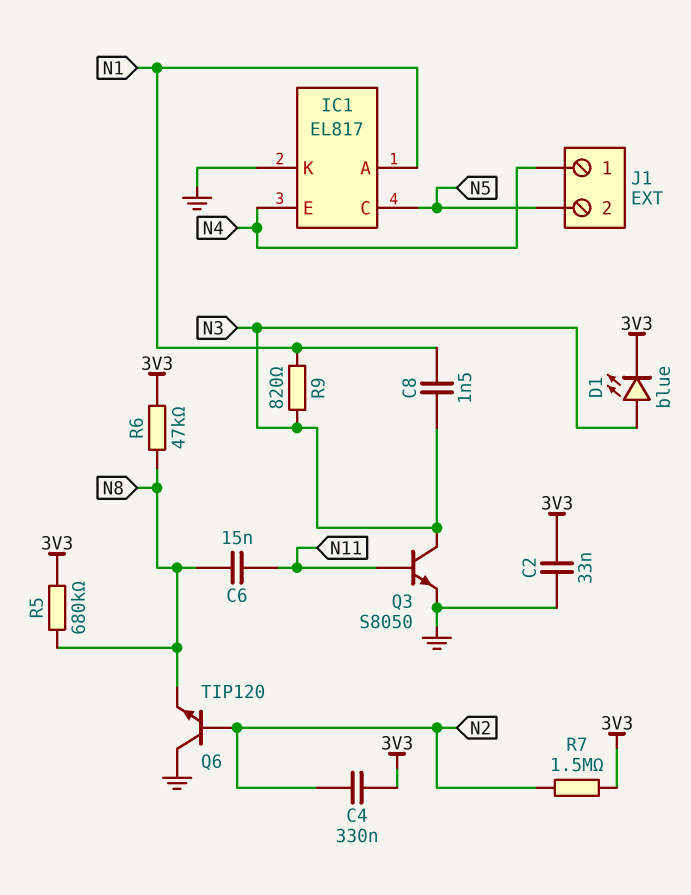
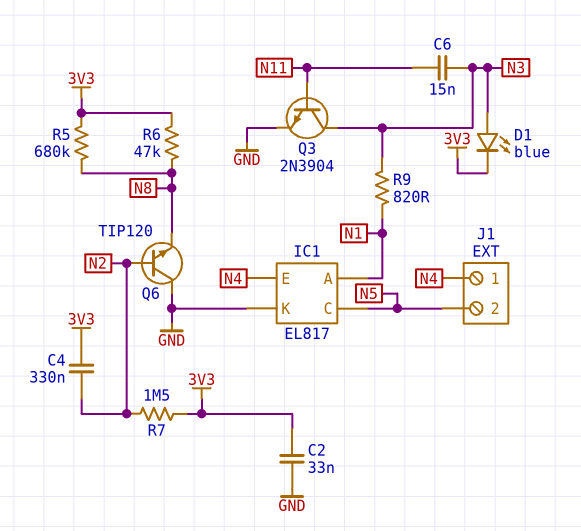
C6: 15nF (N8, N11) -> 15nF (N3, N11)
C8: 1.5nF (N1, N3) -> none
Q3: NPN S8050 (B N11, C N3, E GND) -> NPN 2N3904 (B N11, C N3, E GND)

